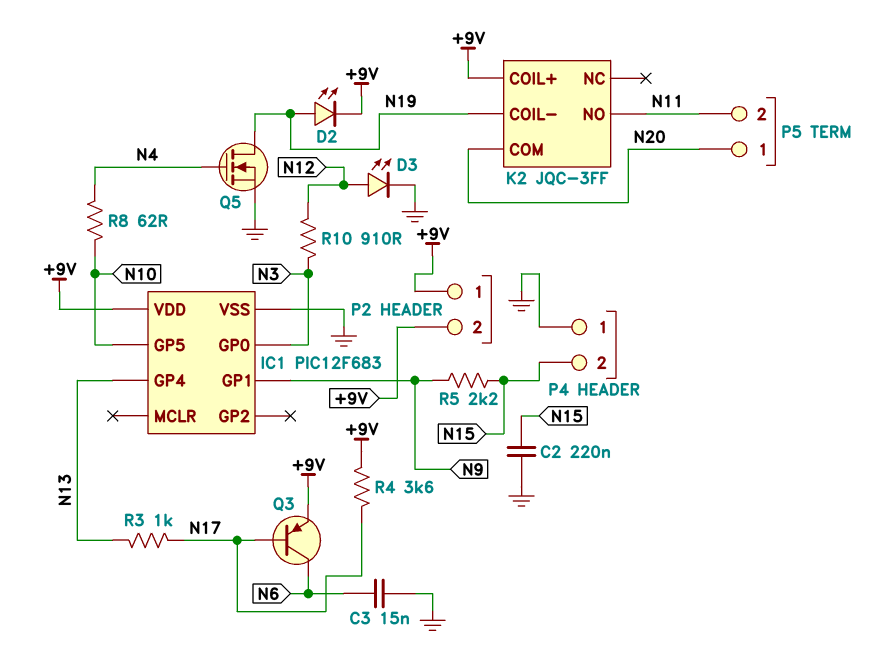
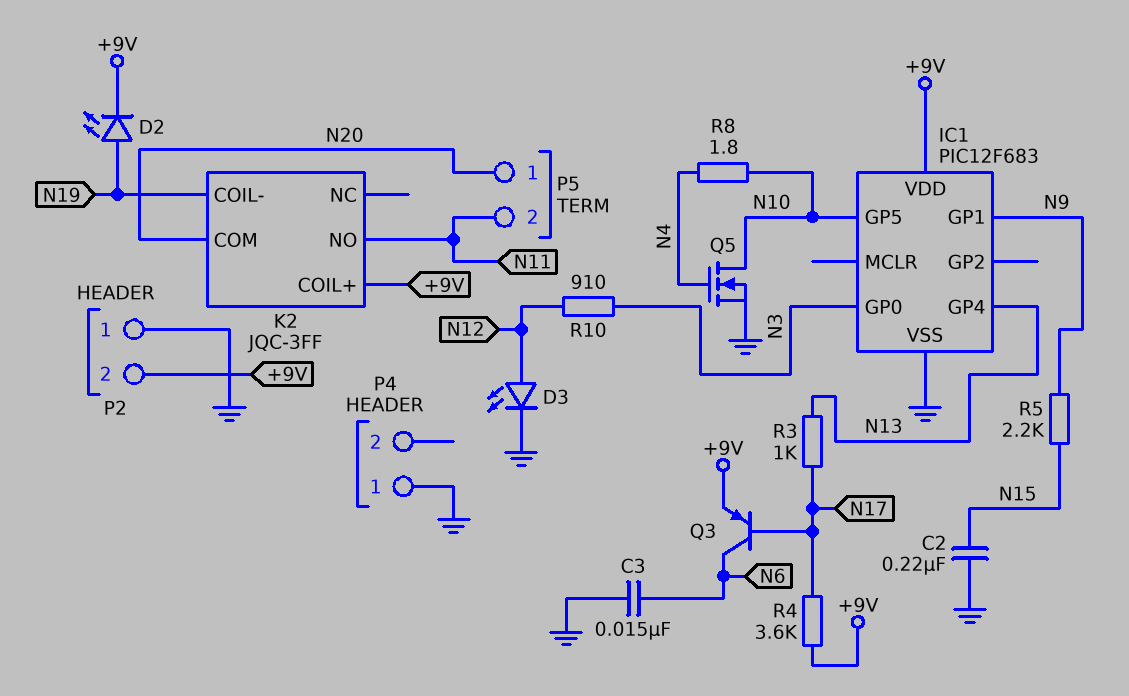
P2 pin 1: +9V -> GND
P4 pin 2: N15 -> none
Q5: NMOS (G N4, D N19, S GND) -> NMOS (G N4, D N10, S GND)
R8: 62 (N4, N10) -> 1.8 (N4, N10)

